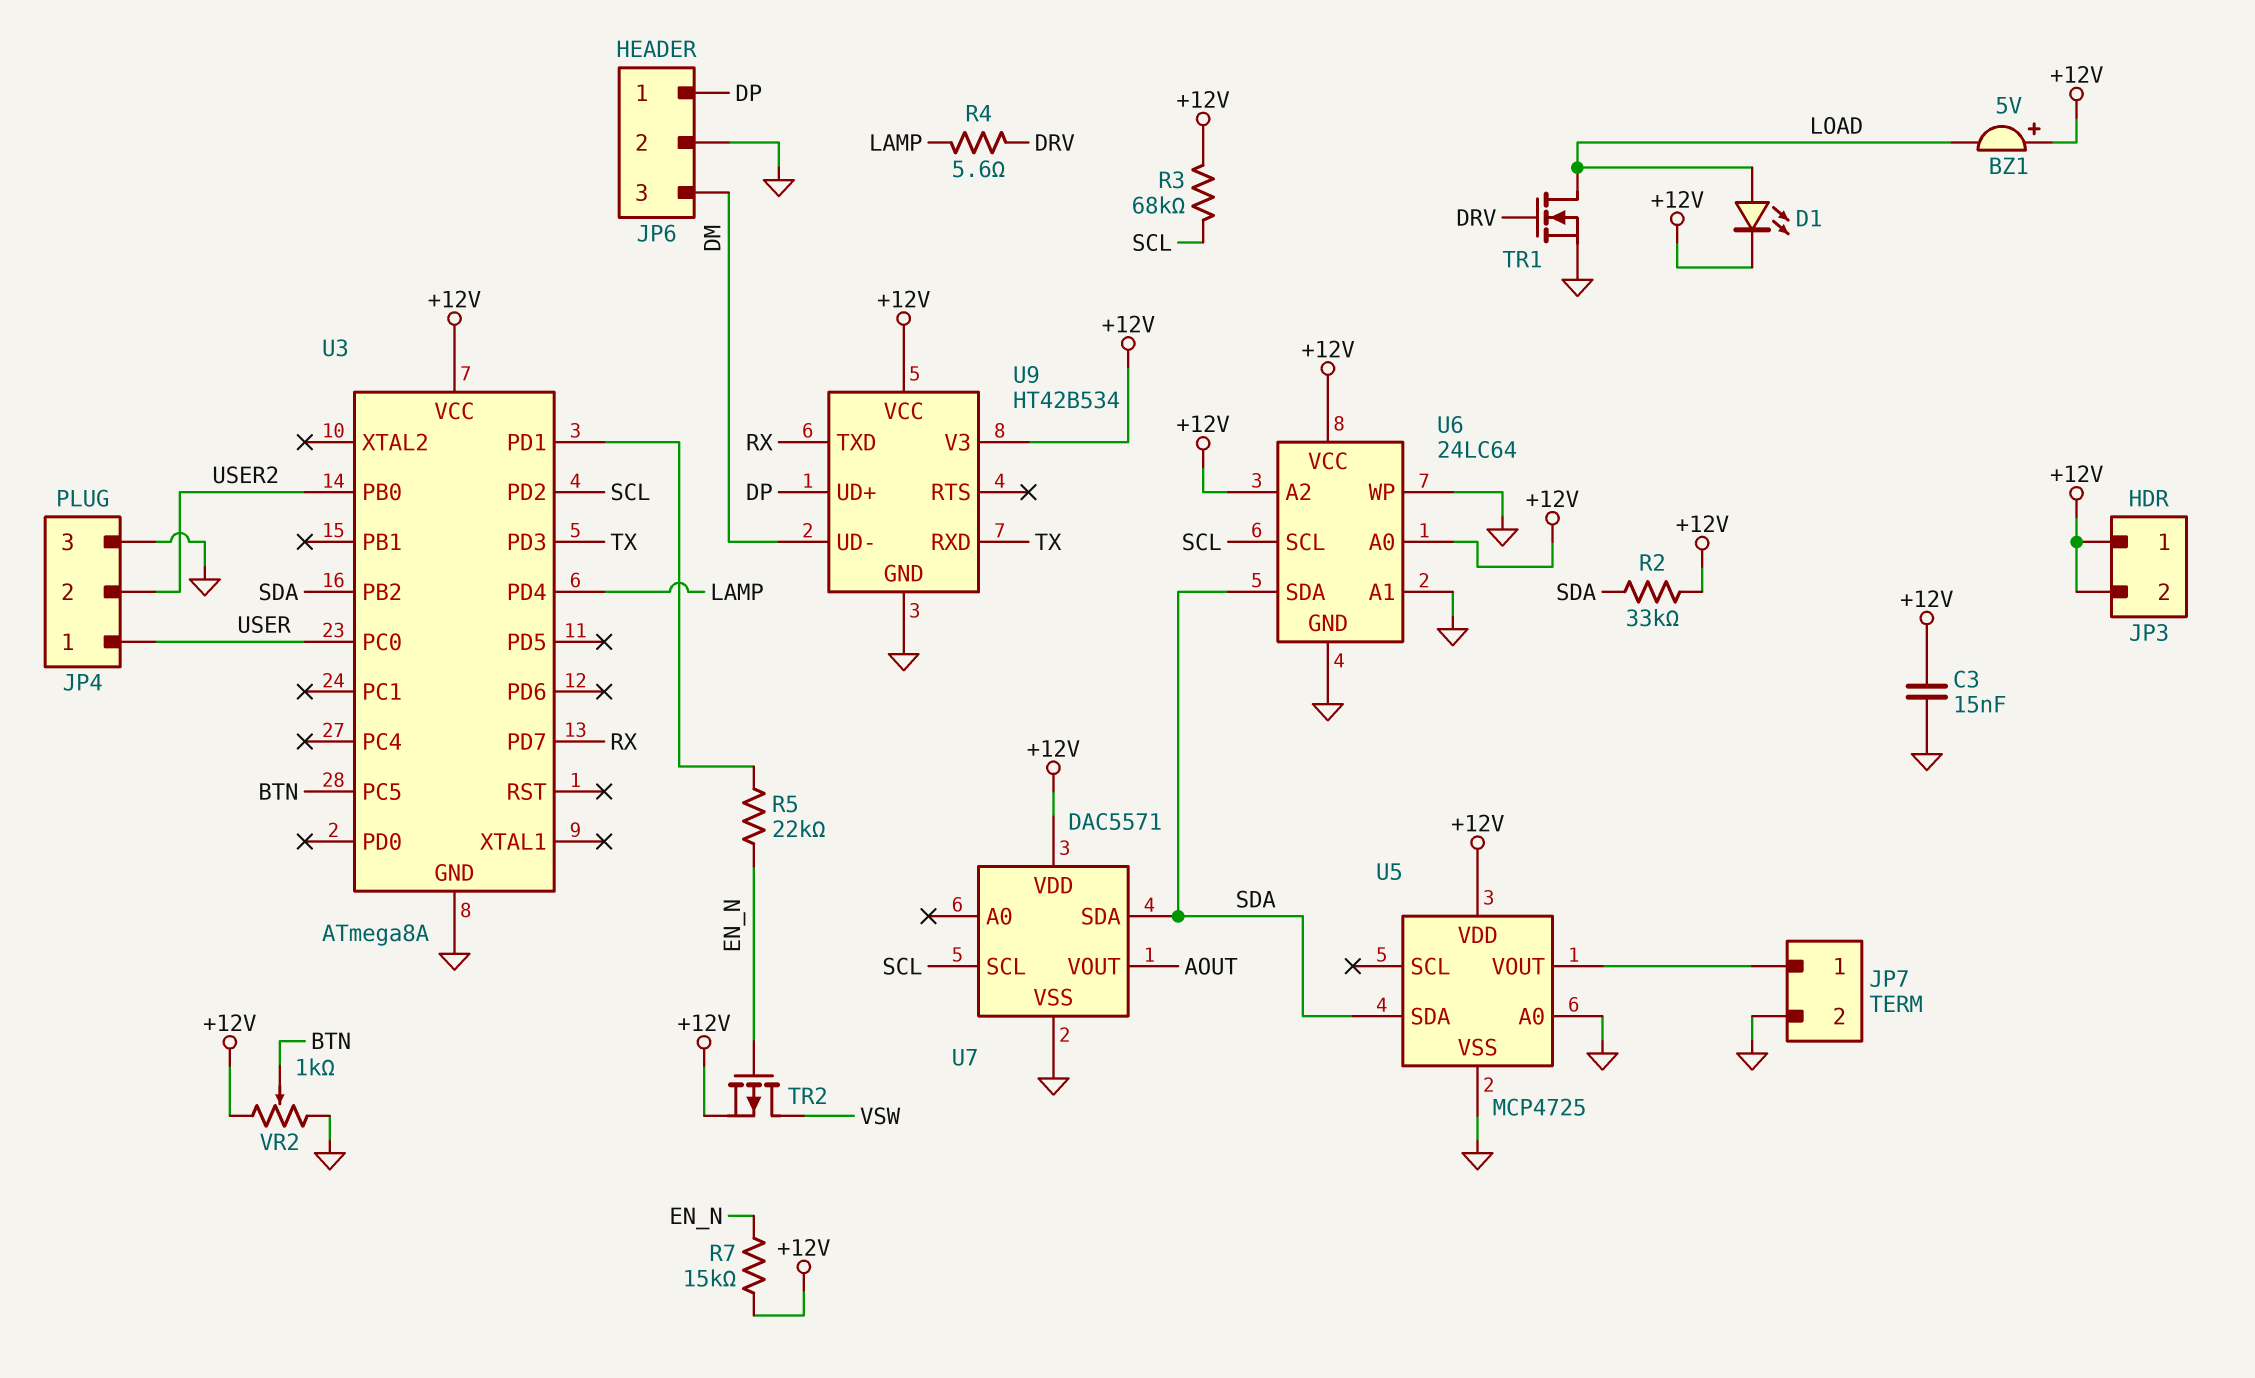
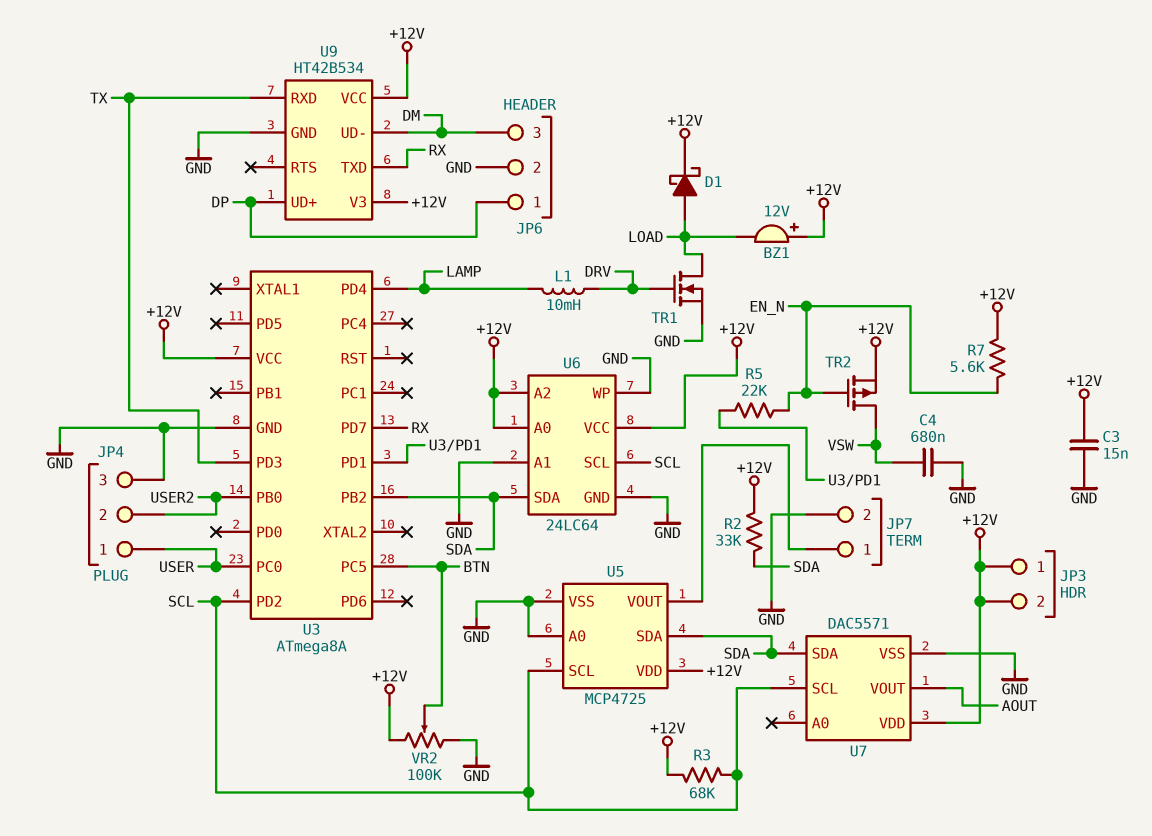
BZ1: buzzer 5V (plus +12V, minus LOAD) -> buzzer 12V (plus +12V, minus LOAD)
C4: none -> 680nF (GND, VSW)
D1: LED (A LOAD, K +12V) -> schottky (A LOAD, K +12V)
L1: none -> 10mH (DRV, LAMP)
R4: 5.6 (DRV, LAMP) -> none
R7: 15k (+12V, EN_N) -> 5.6k (+12V, EN_N)
U5 pin SCL: none -> SCL
VR2: 1k (+12V, GND, wiper BTN) -> 100k (+12V, GND, wiper BTN)

